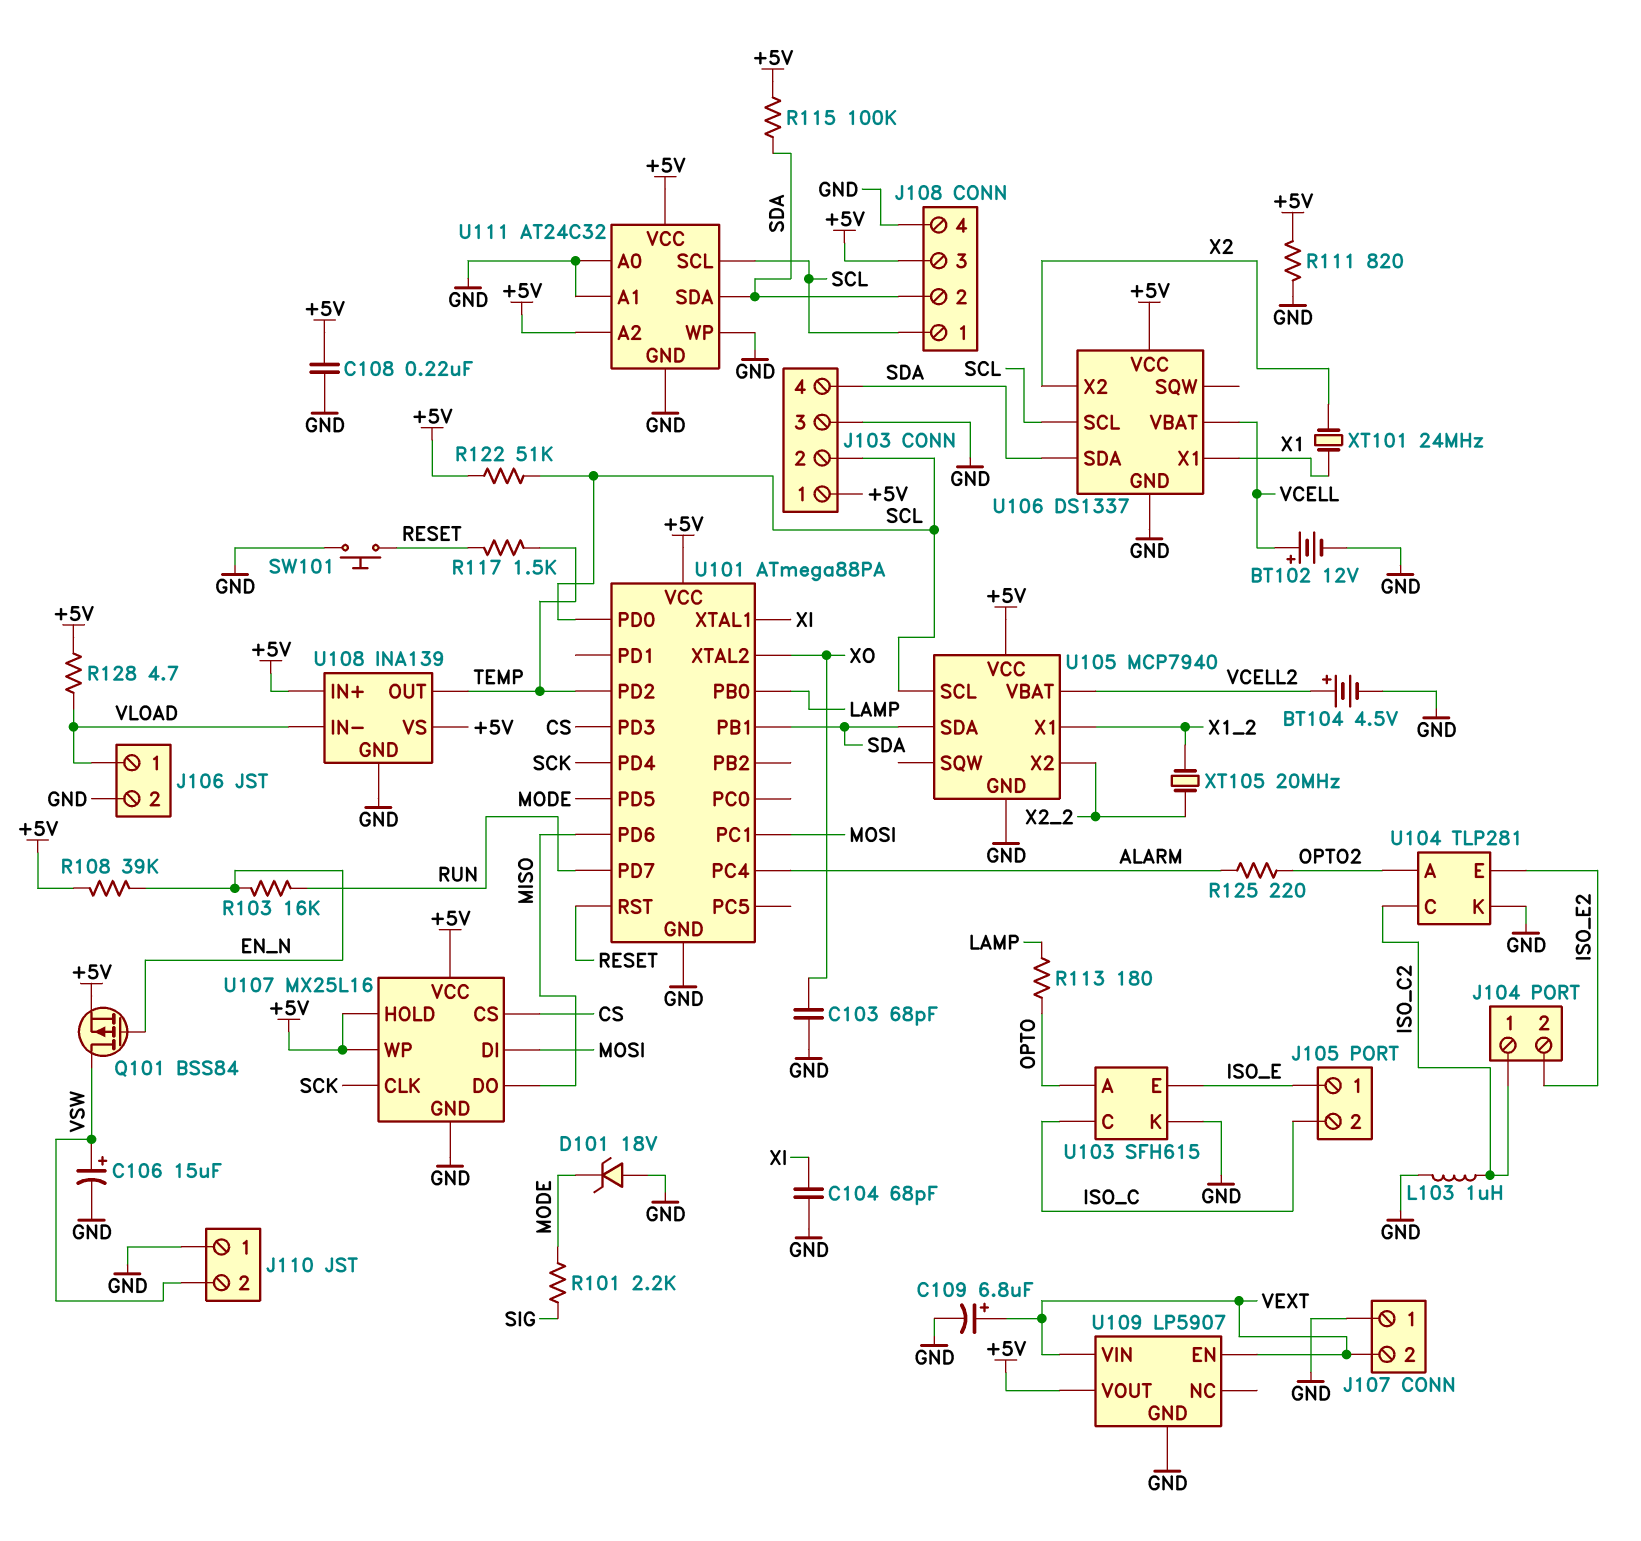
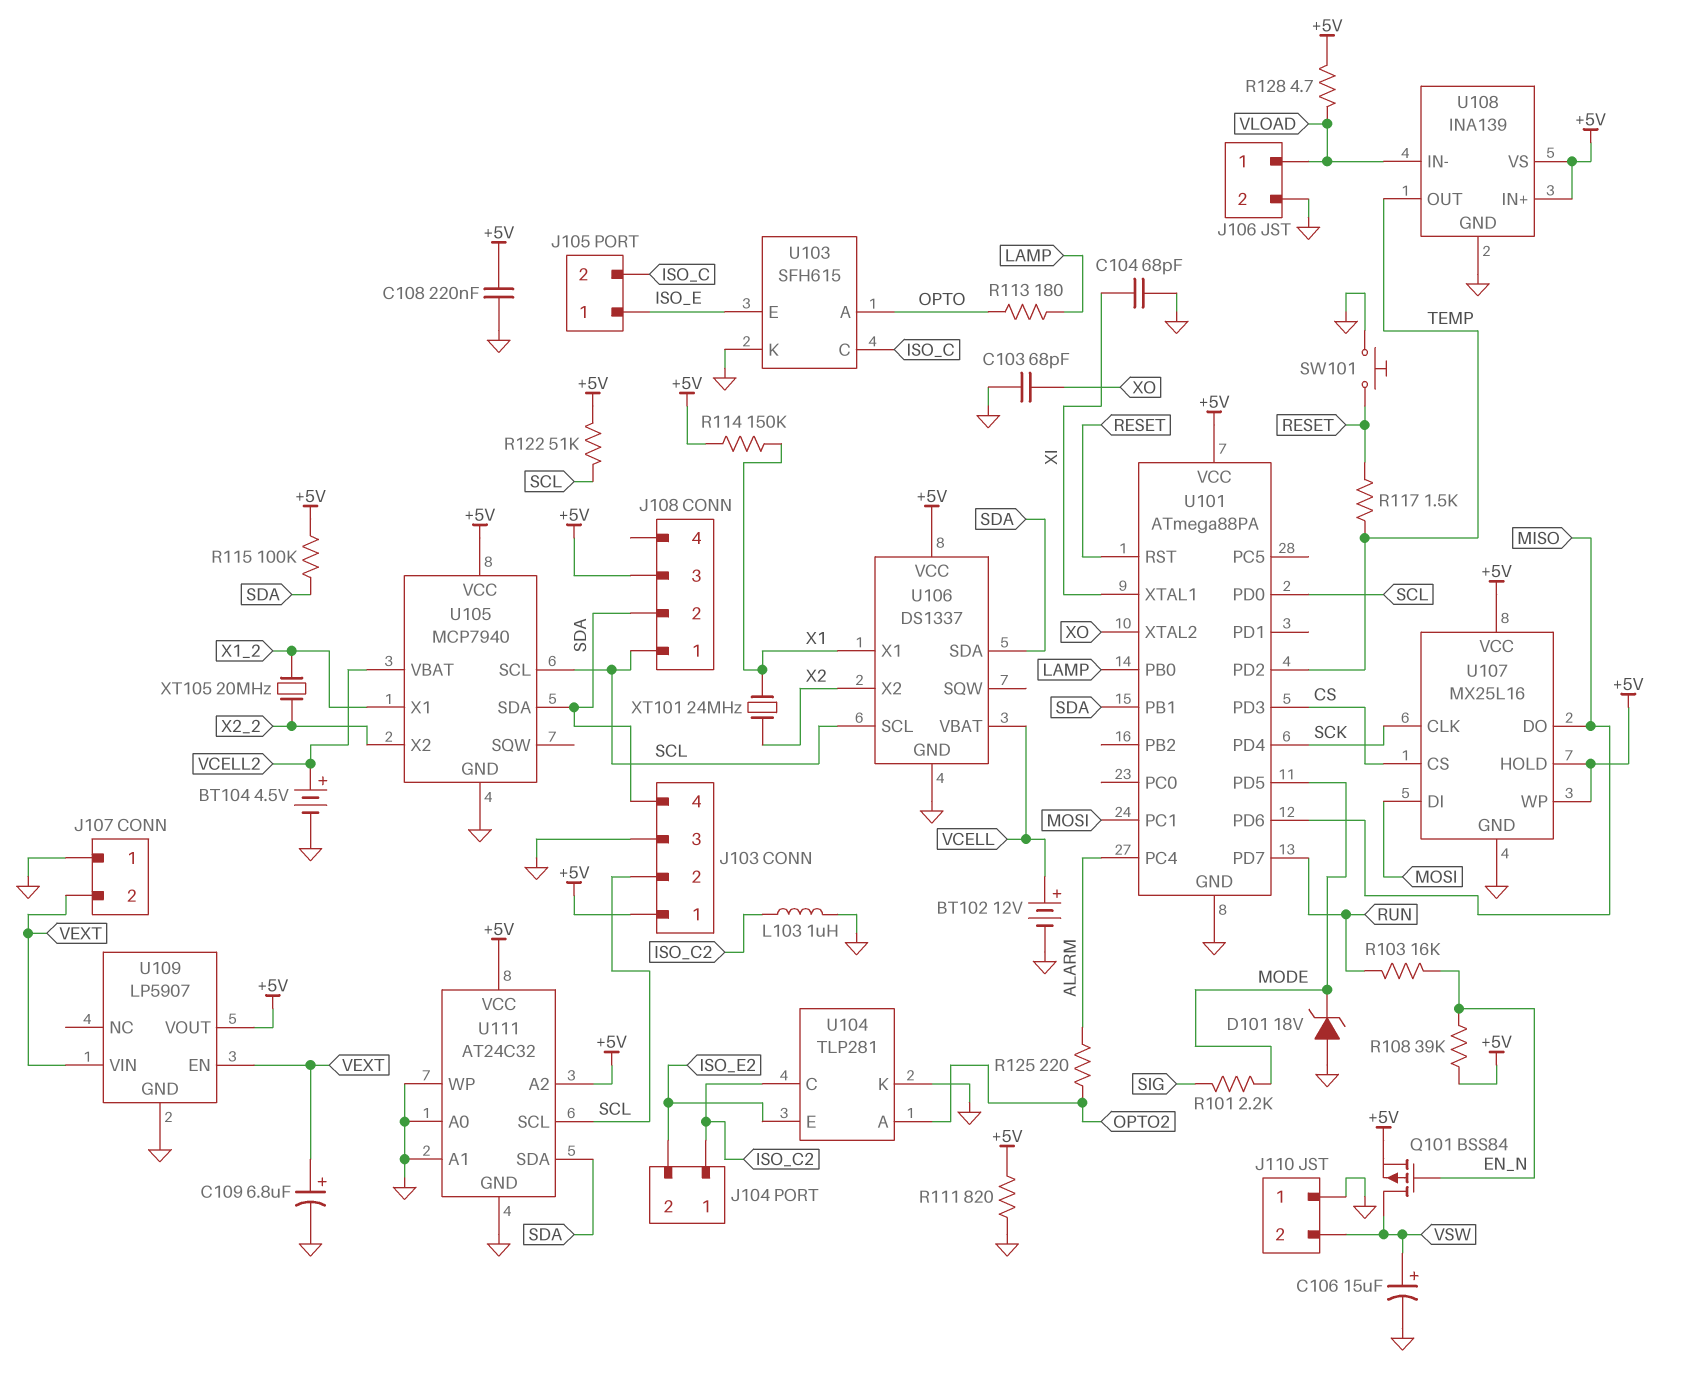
J108 pin 4: GND -> none
R114: none -> 150k (+5V, X1)

